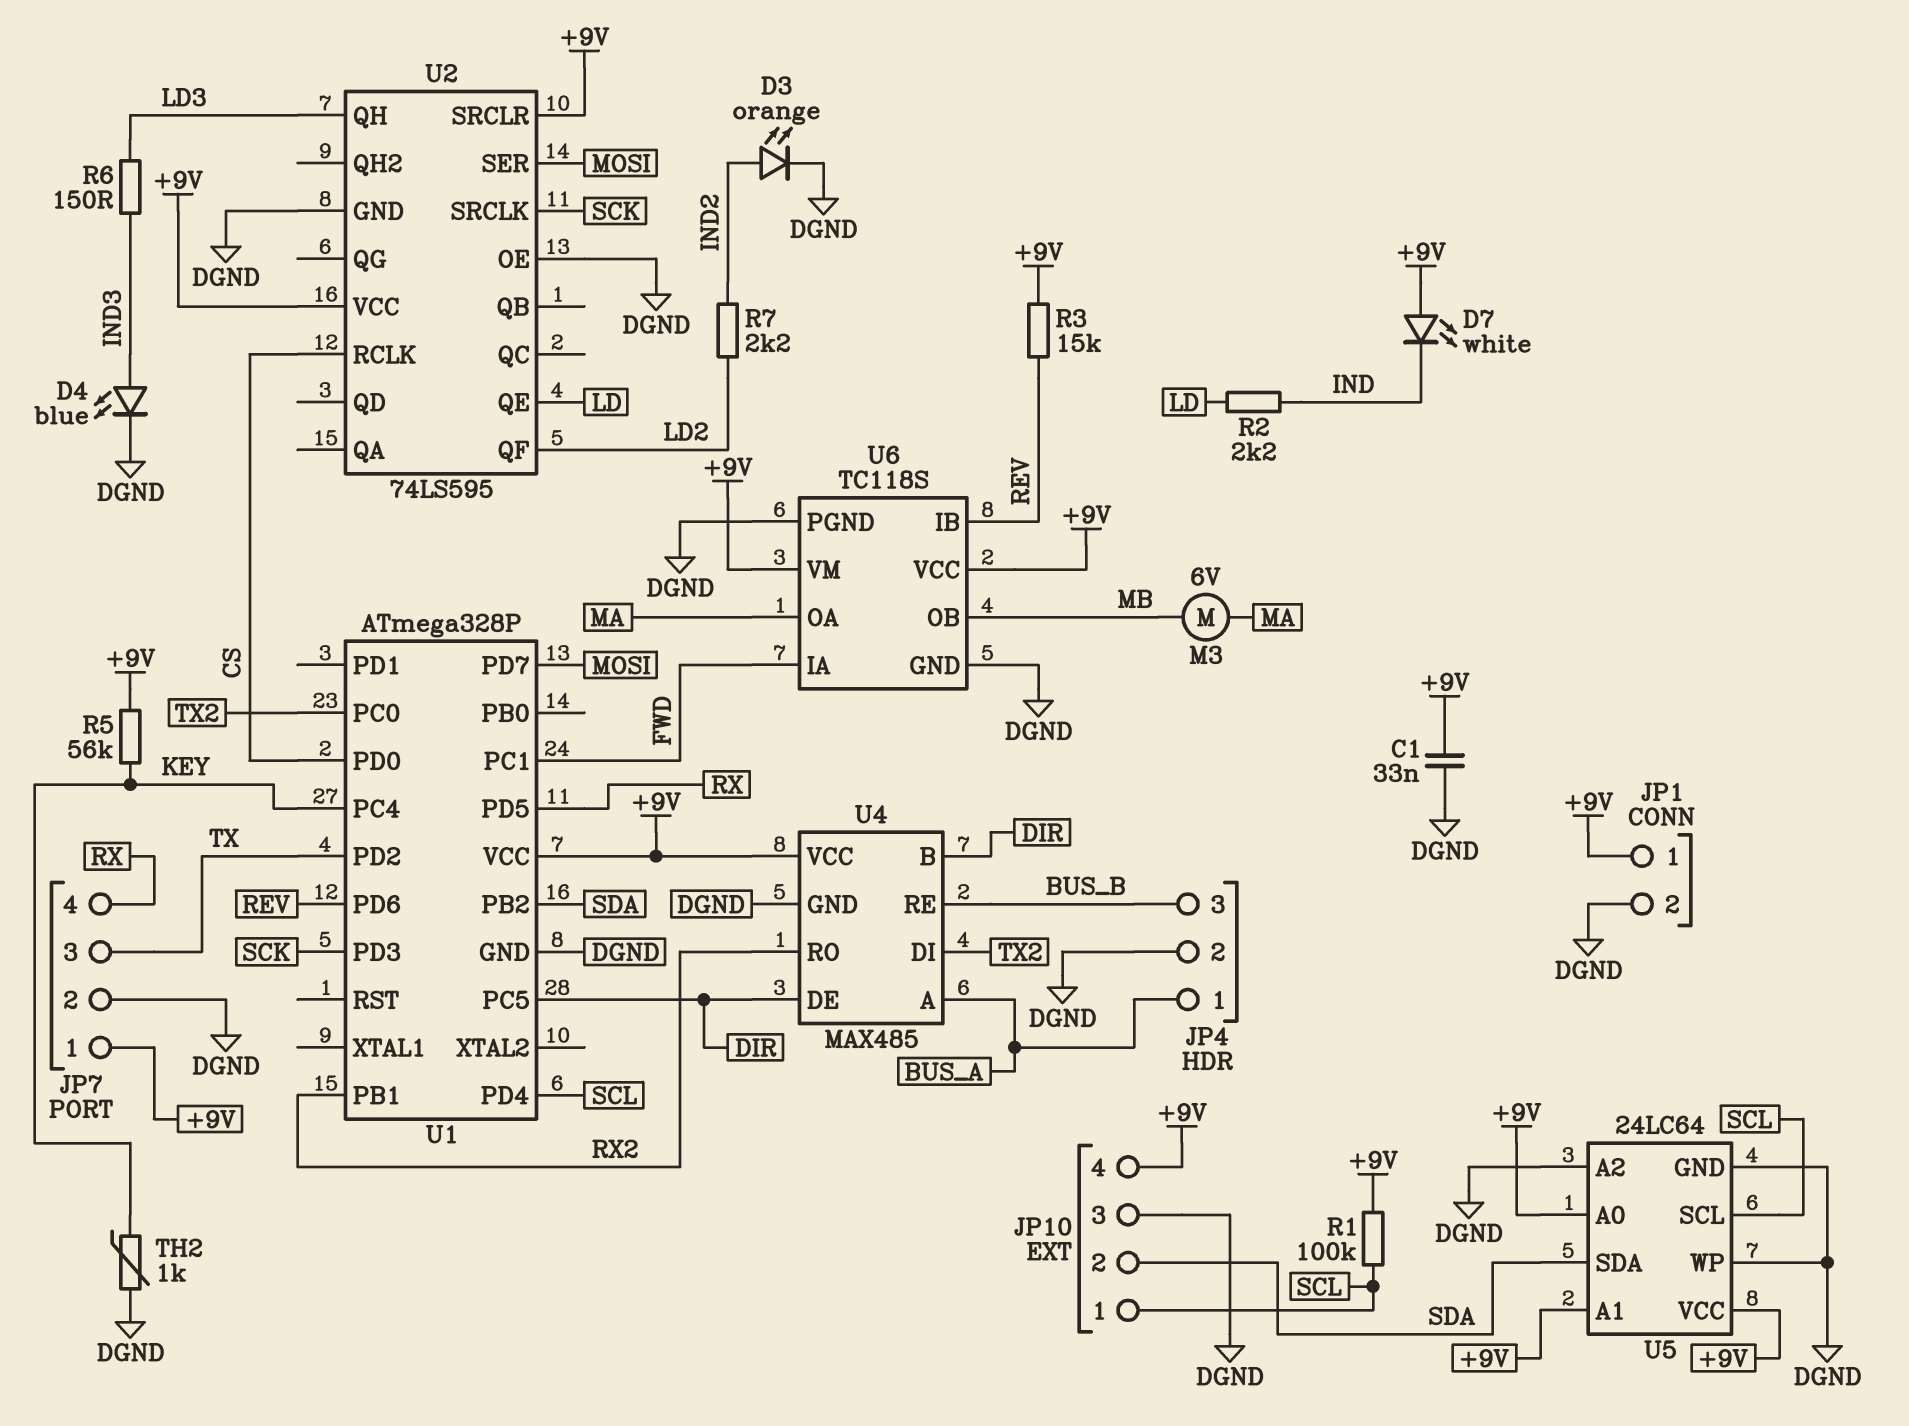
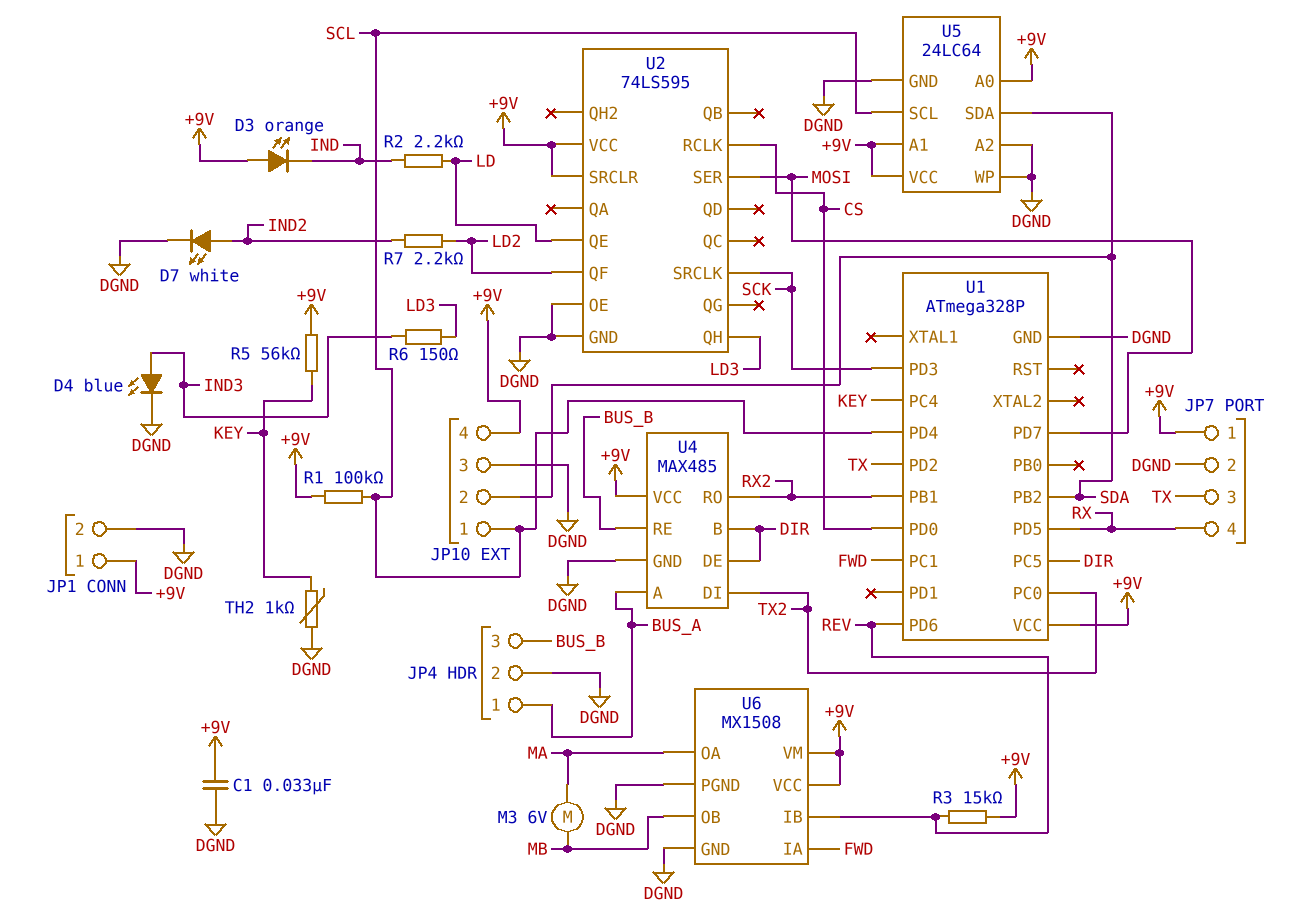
D3: LED orange (A IND2, K DGND) -> LED orange (A +9V, K IND)
D7: LED white (A +9V, K IND) -> LED white (A IND2, K DGND)
U6: TC118S -> MX1508

